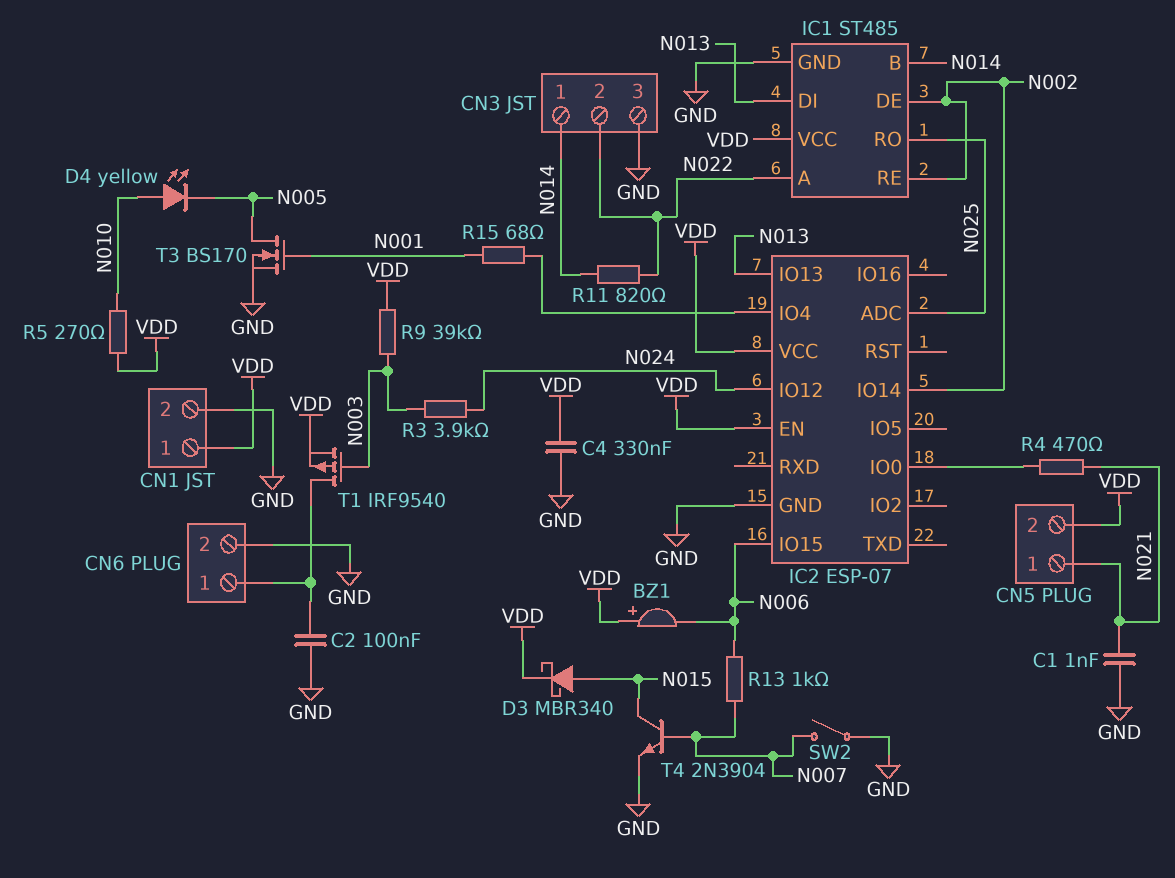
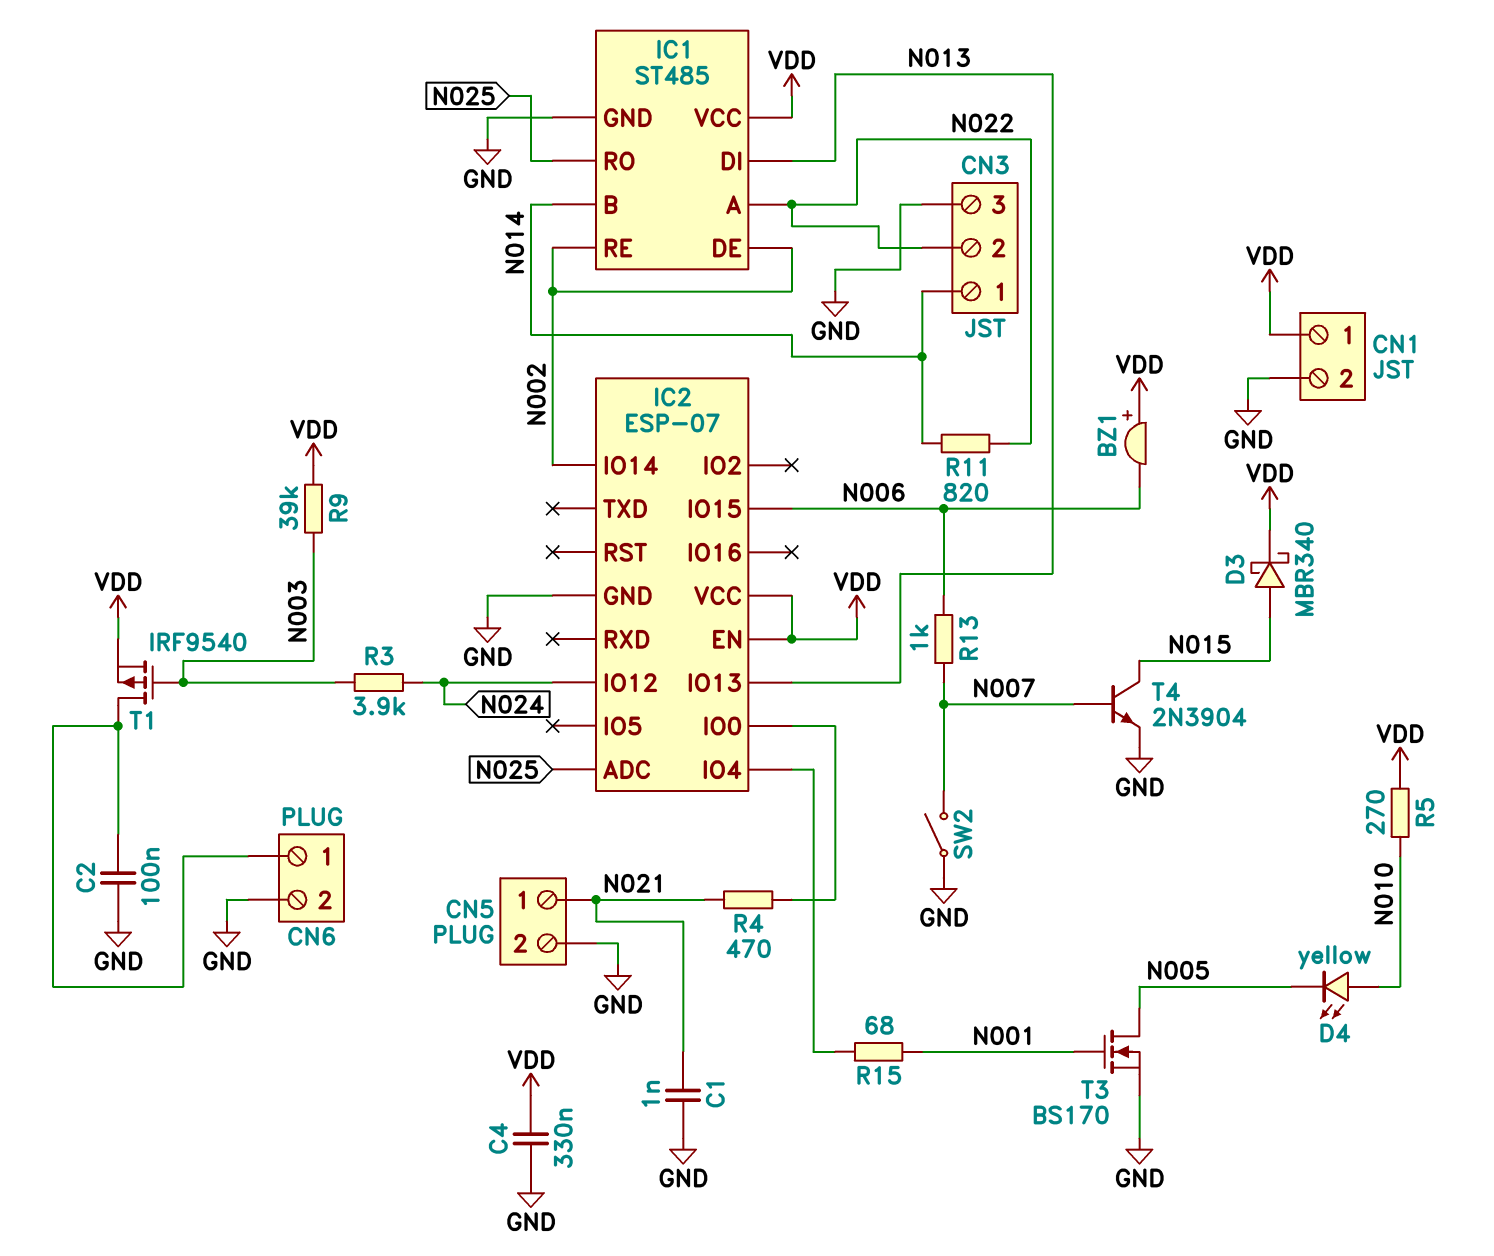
CN5 pin 2: VDD -> GND

